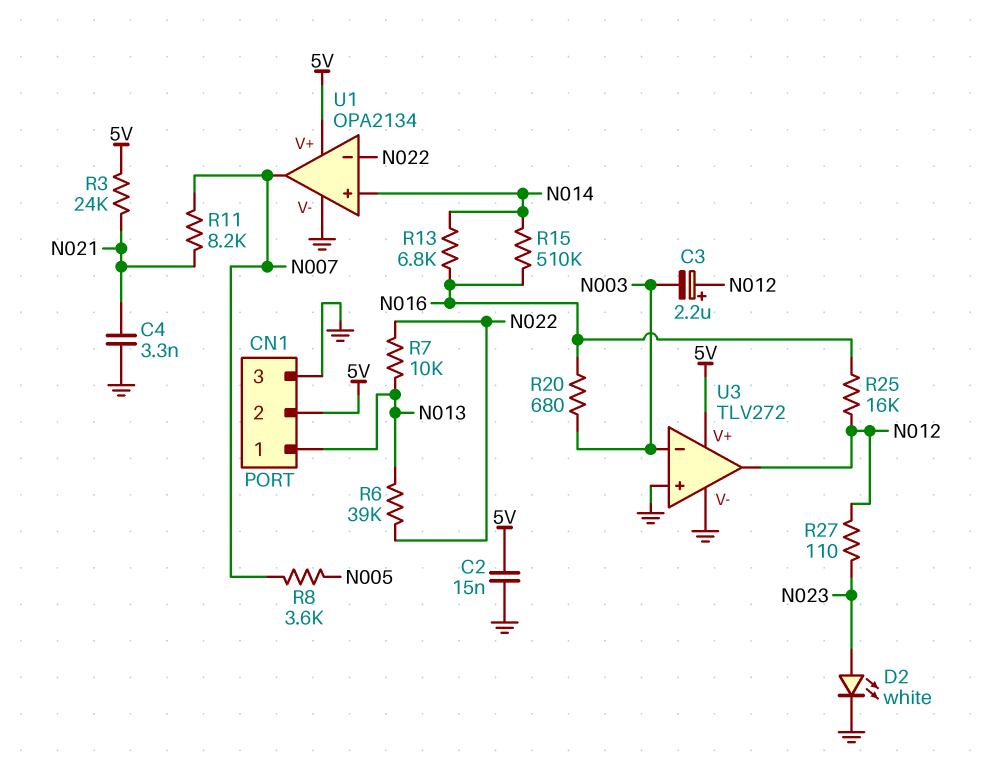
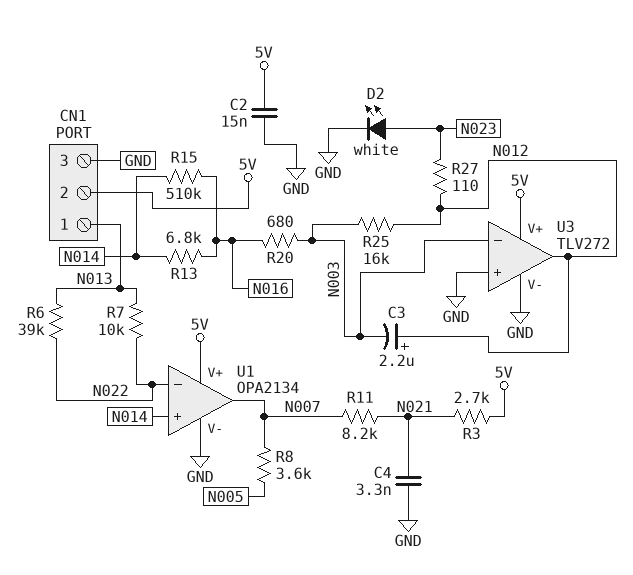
R3: 24k (5V, N021) -> 2.7k (5V, N021)
R25: 16k (N012, N016) -> 16k (N003, N012)

